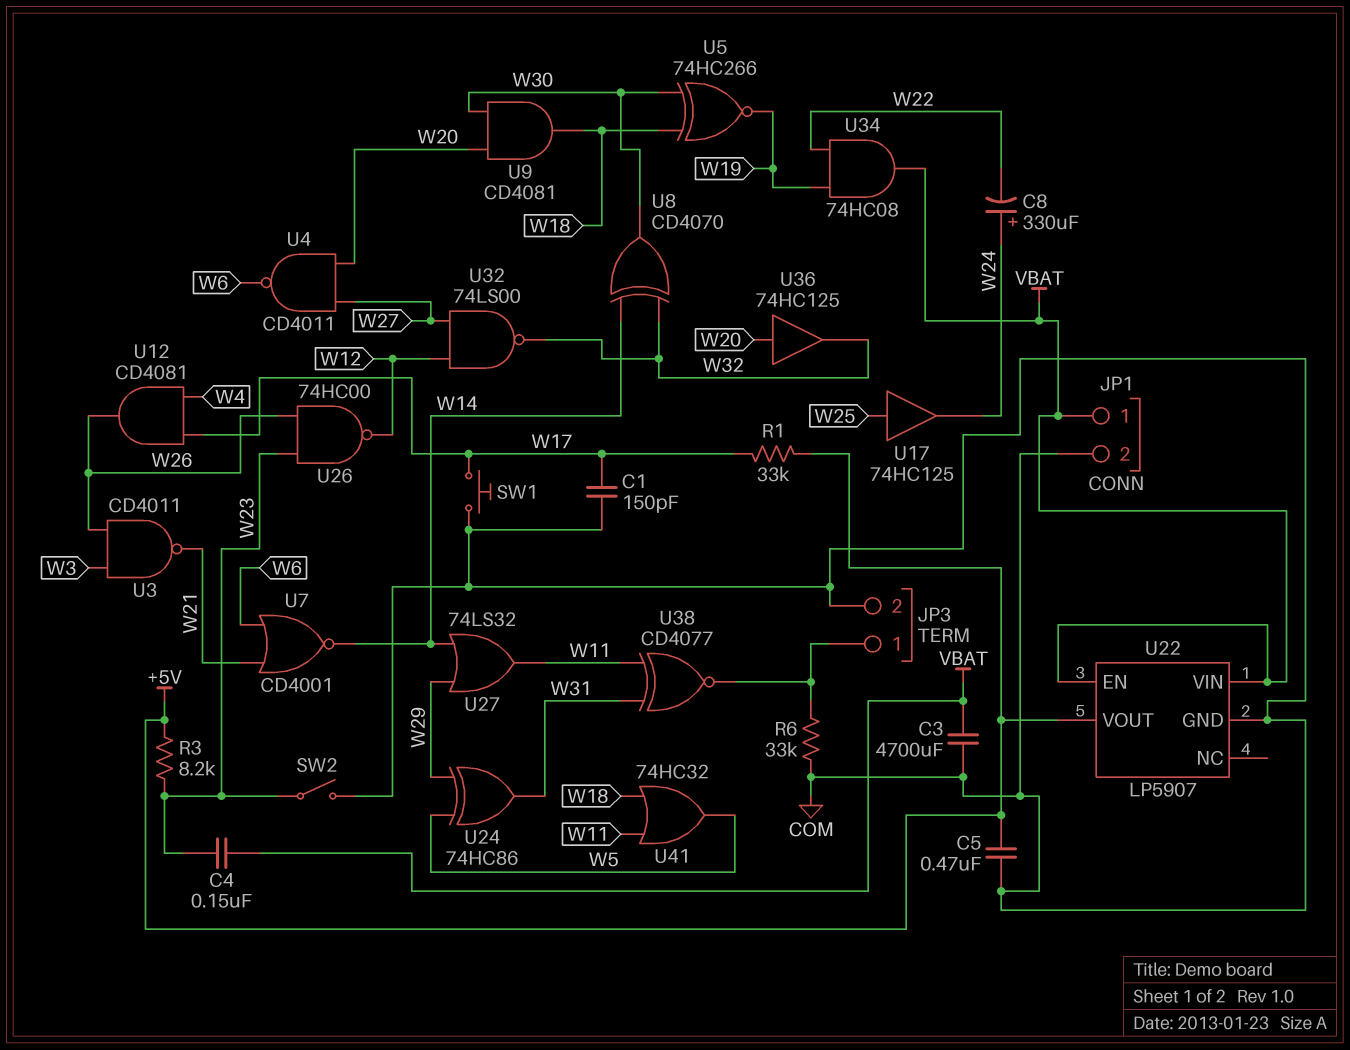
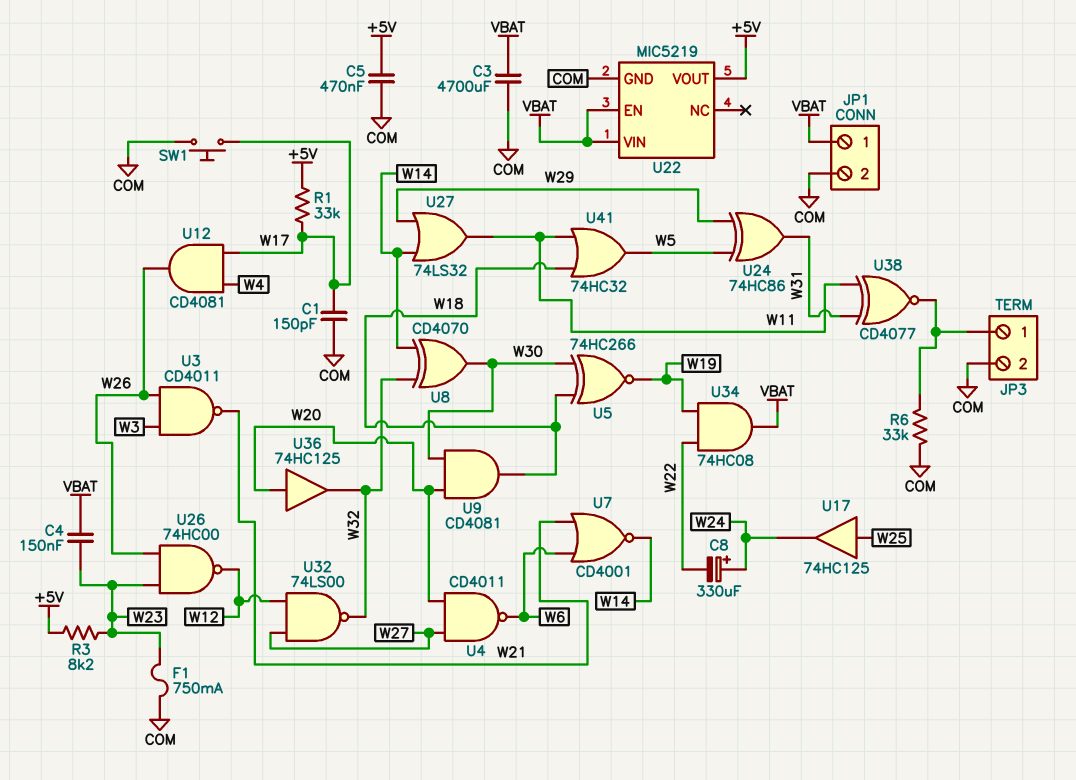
F1: none -> 750mA (COM, W23)
SW2: switch (COM, W23) -> none
U22: LP5907 -> MIC5219

